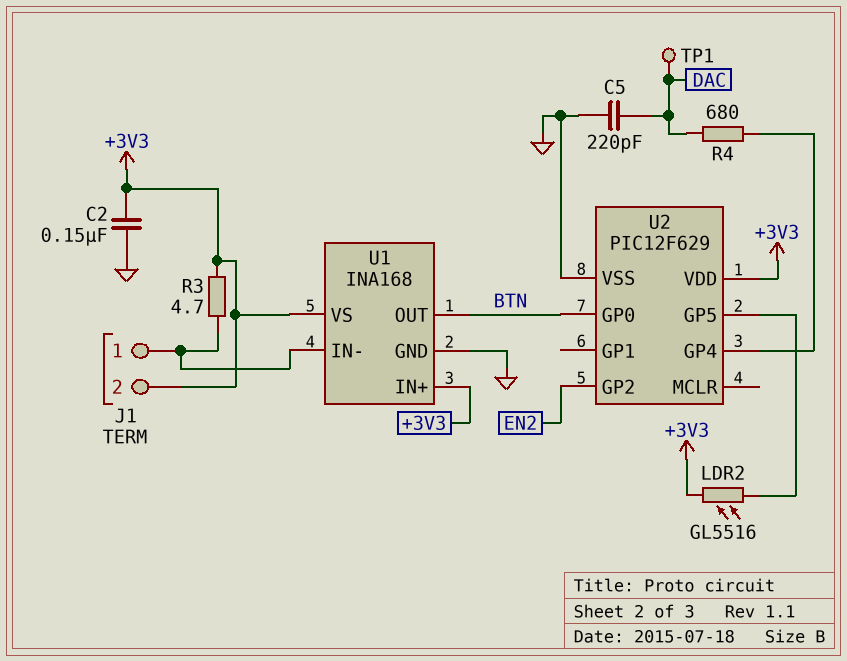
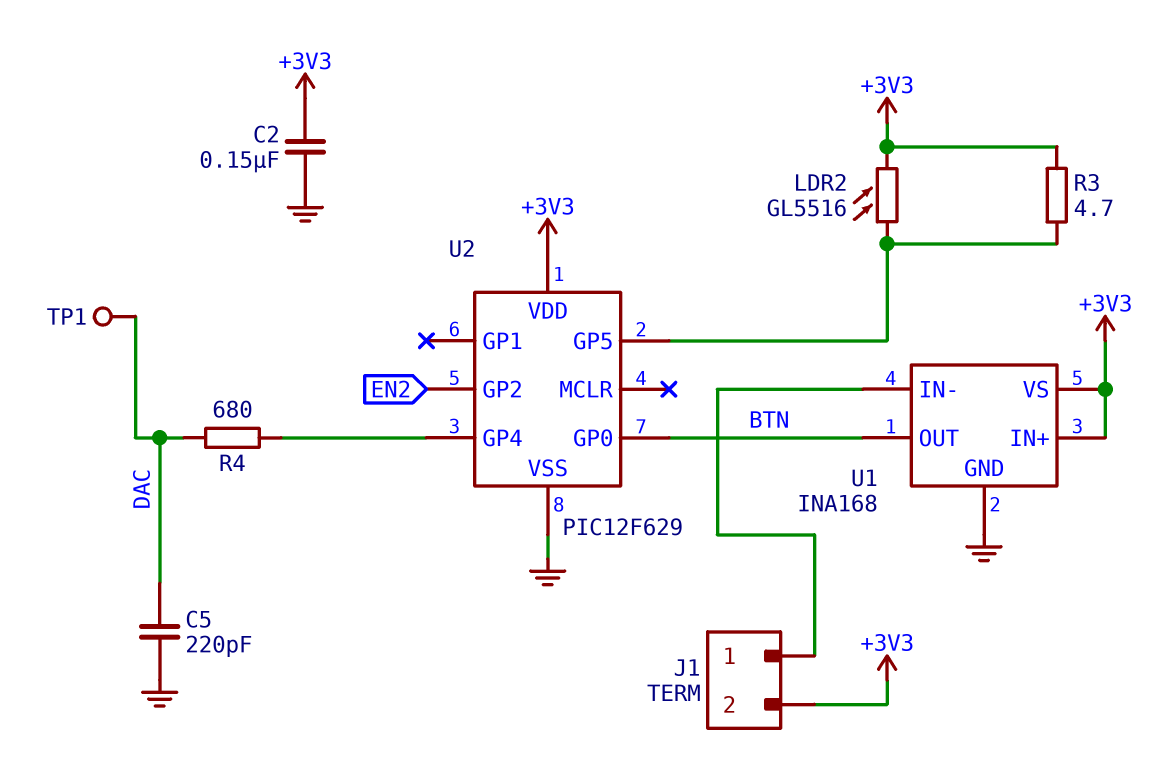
R3: 4.7 (+3V3, J1/1) -> 4.7 (+3V3, U2/GP5)

